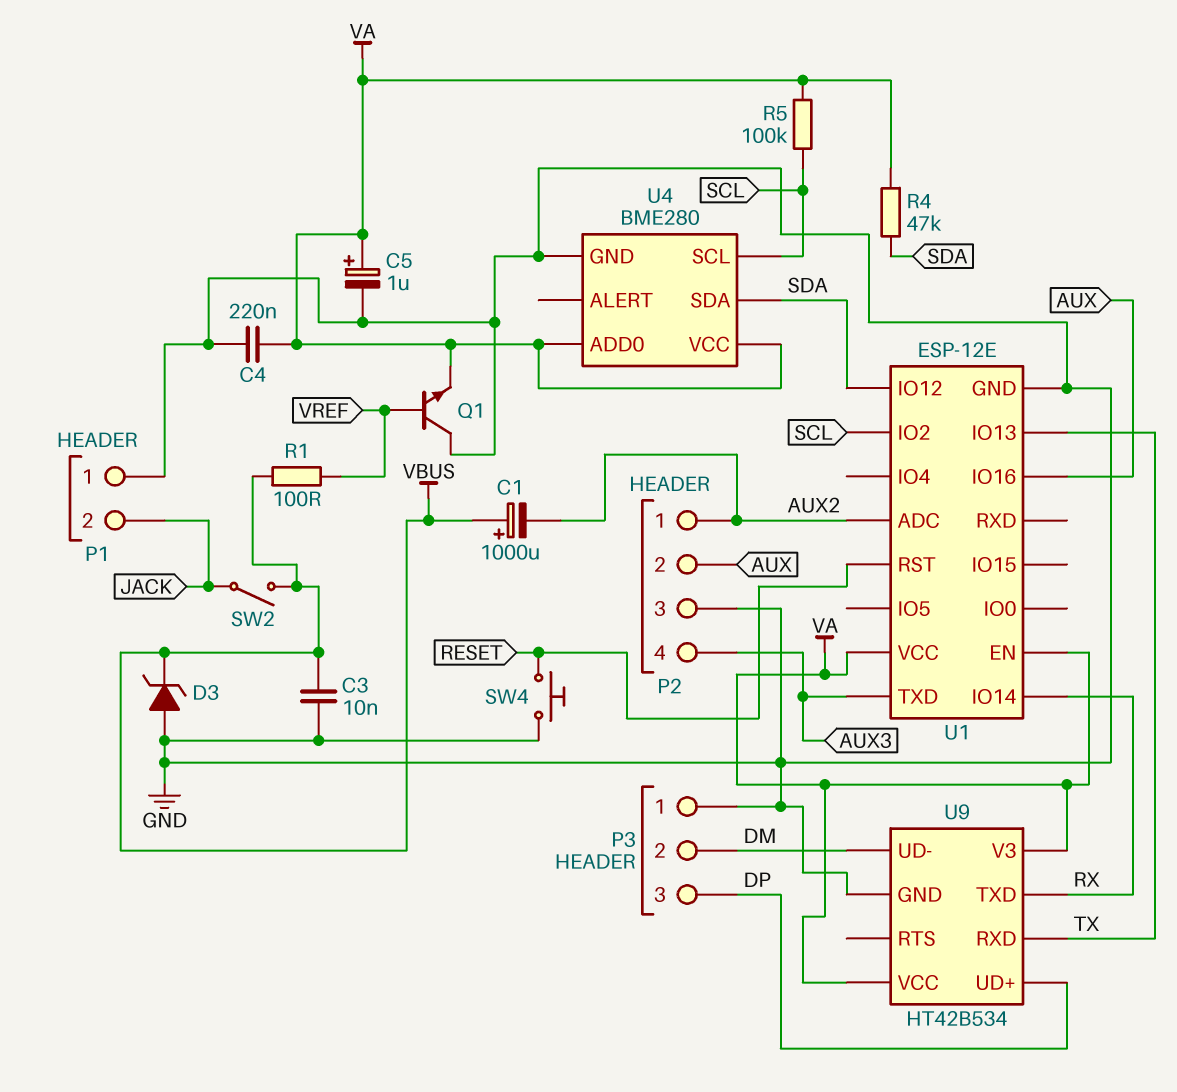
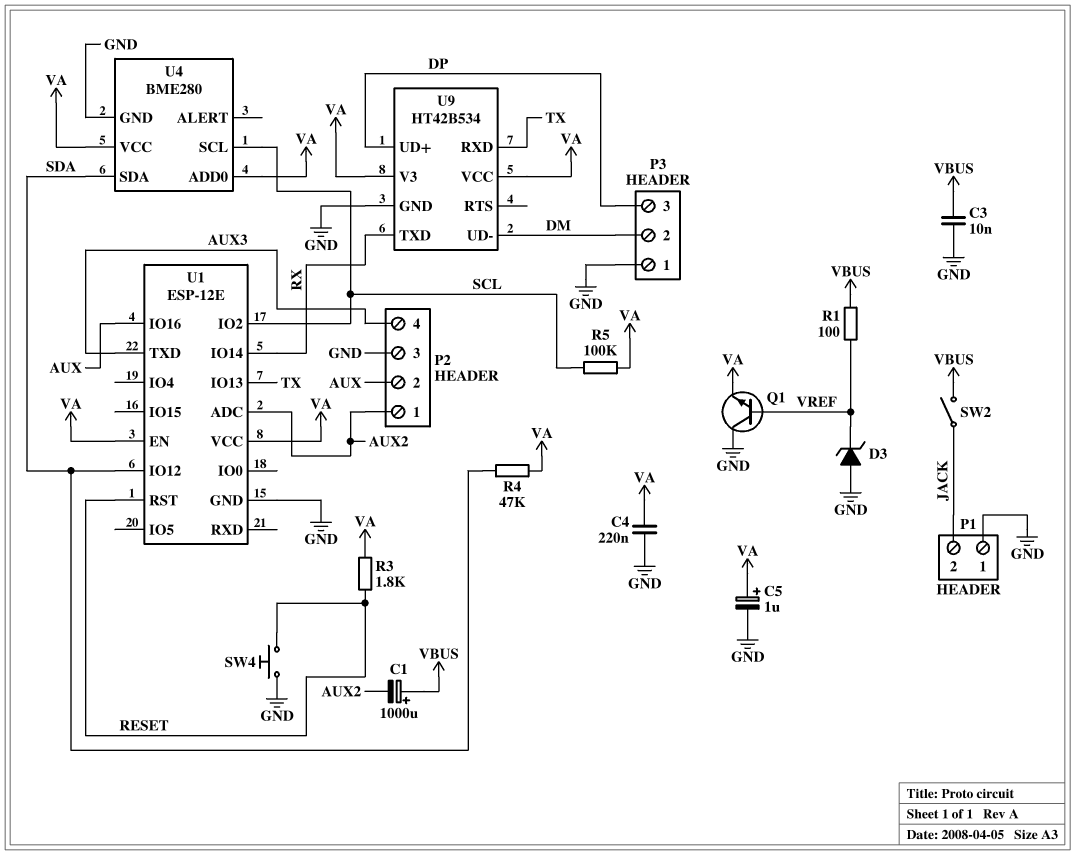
D3: zener (A GND, K VBUS) -> zener (A GND, K VREF)
R3: none -> 1.8k (RESET, VA)

